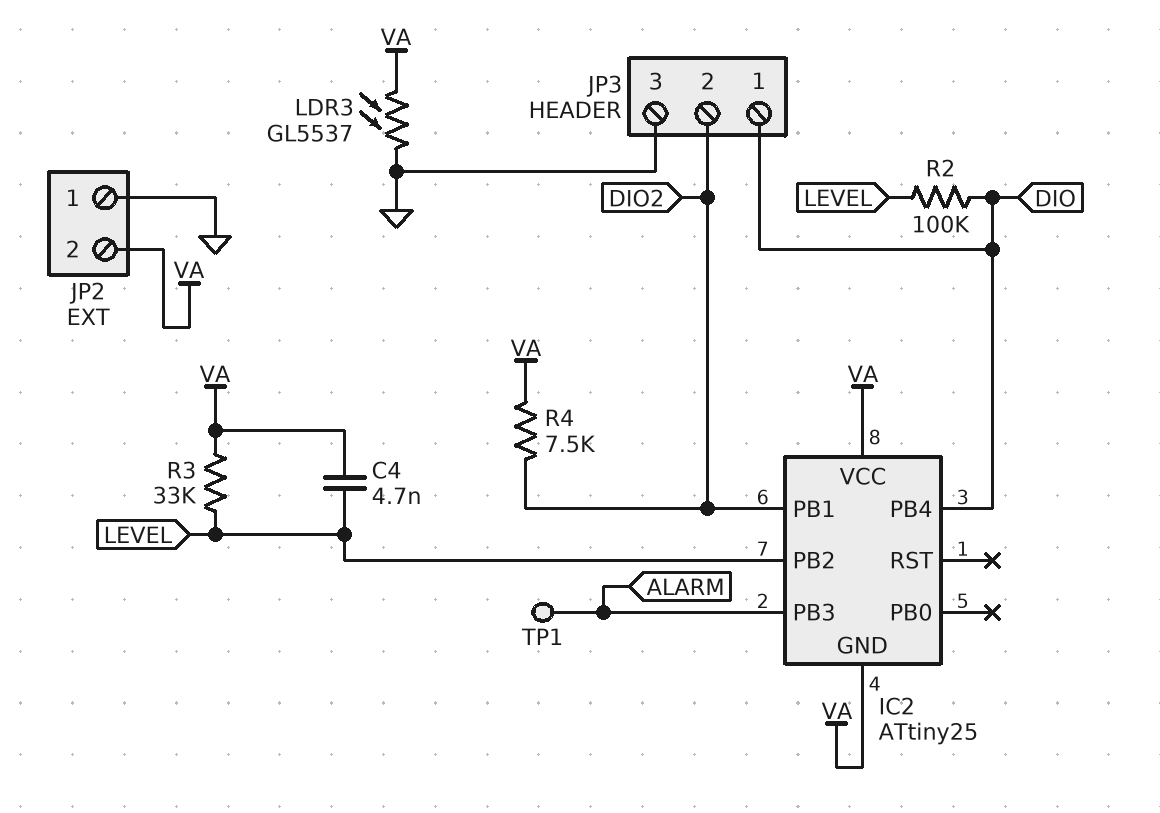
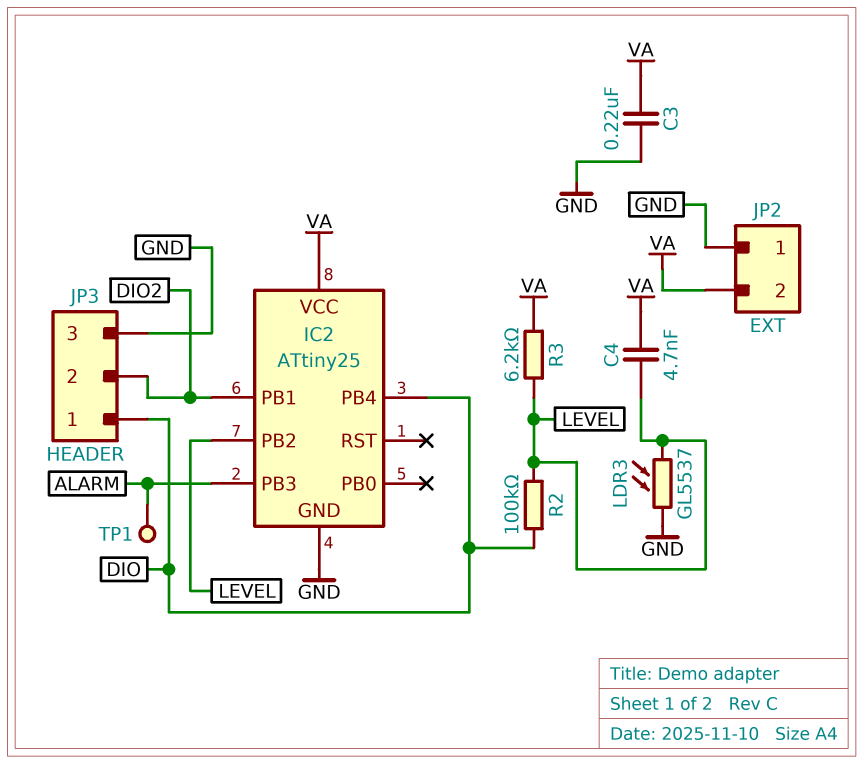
C3: none -> 220nF (GND, VA)
IC2 pin GND: VA -> GND
LDR3: GL5537 (GND, VA) -> GL5537 (GND, LEVEL)
R3: 33k (LEVEL, VA) -> 6.2k (LEVEL, VA)
R4: 7.5k (DIO2, VA) -> none

